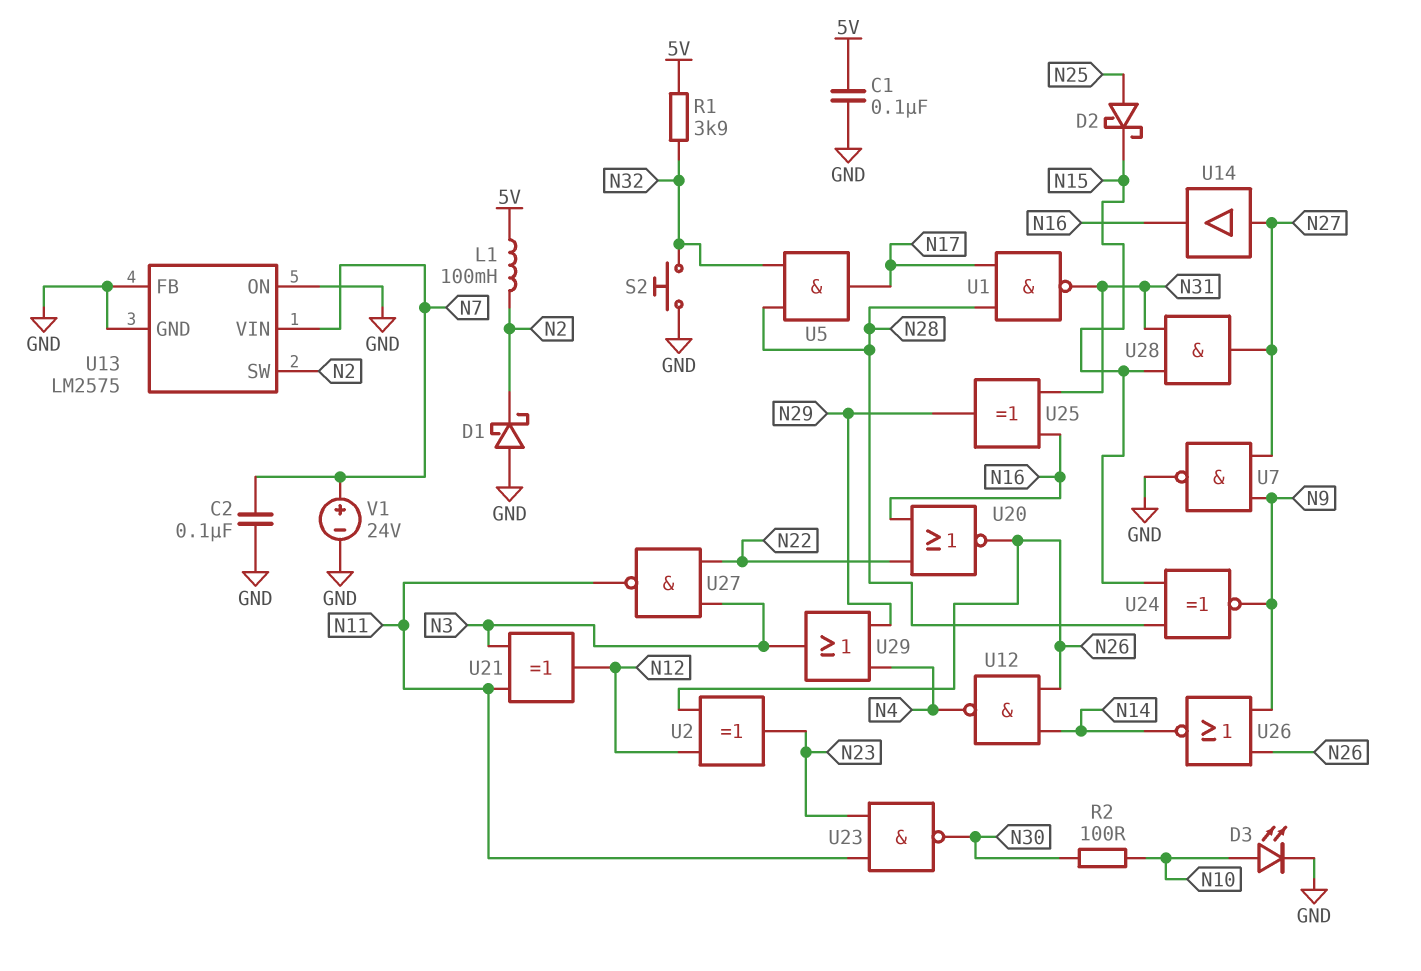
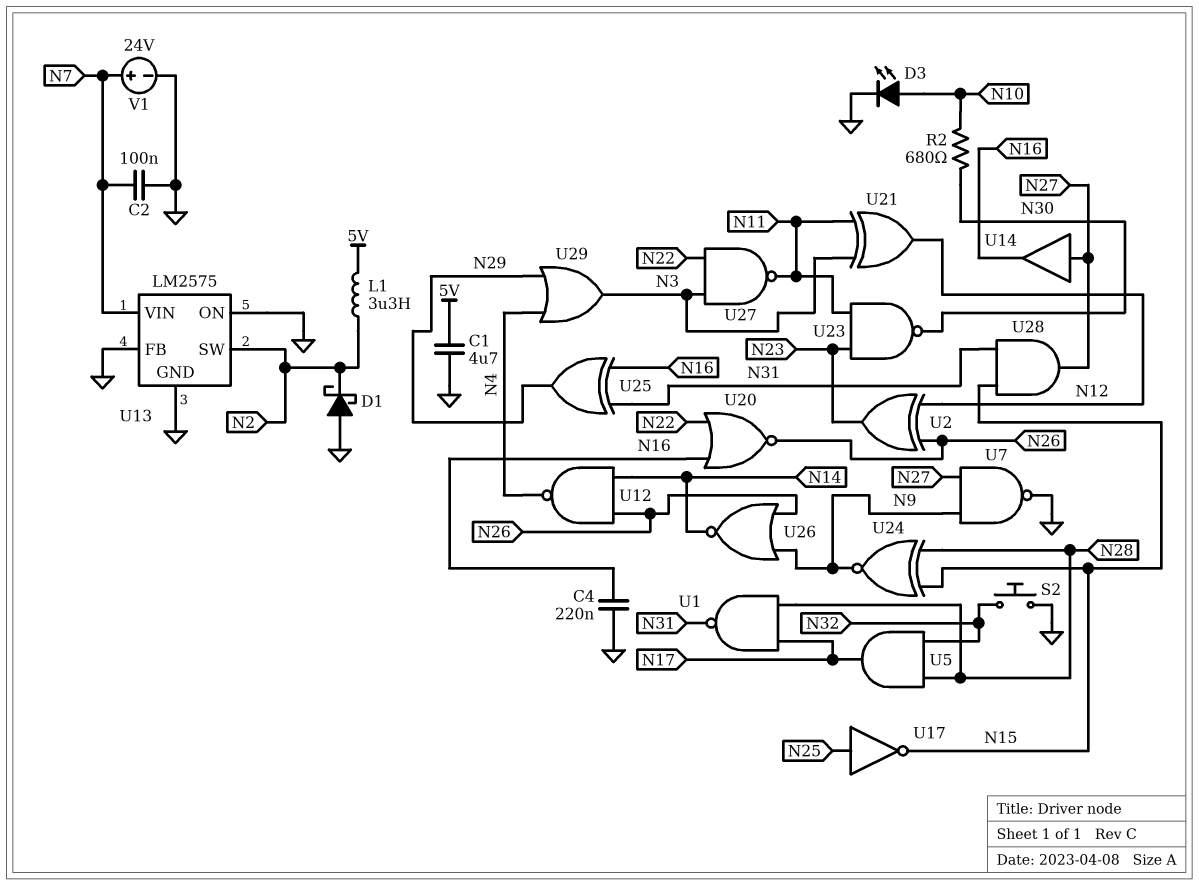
C1: 100nF (5V, GND) -> 4.7uF (5V, GND)
C4: none -> 220nF (GND, N16)
D2: schottky (A N25, K N15) -> none
L1: 100mH (5V, N2) -> 3.3uH (5V, N2)
R1: 3.9k (5V, N32) -> none
R2: 100 (N10, N30) -> 680 (N10, N30)
U17: none -> NOT (in N25, out N15)

